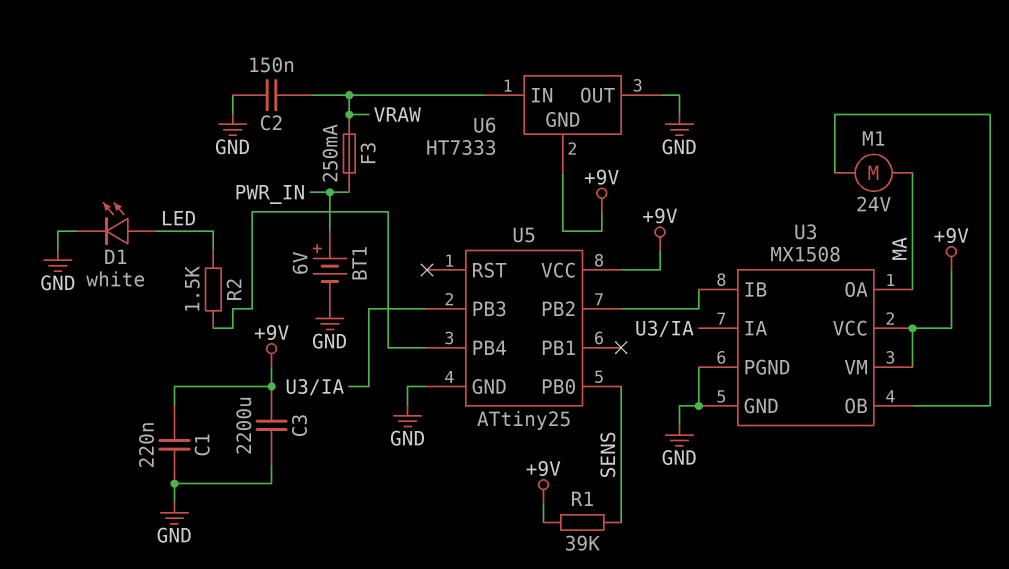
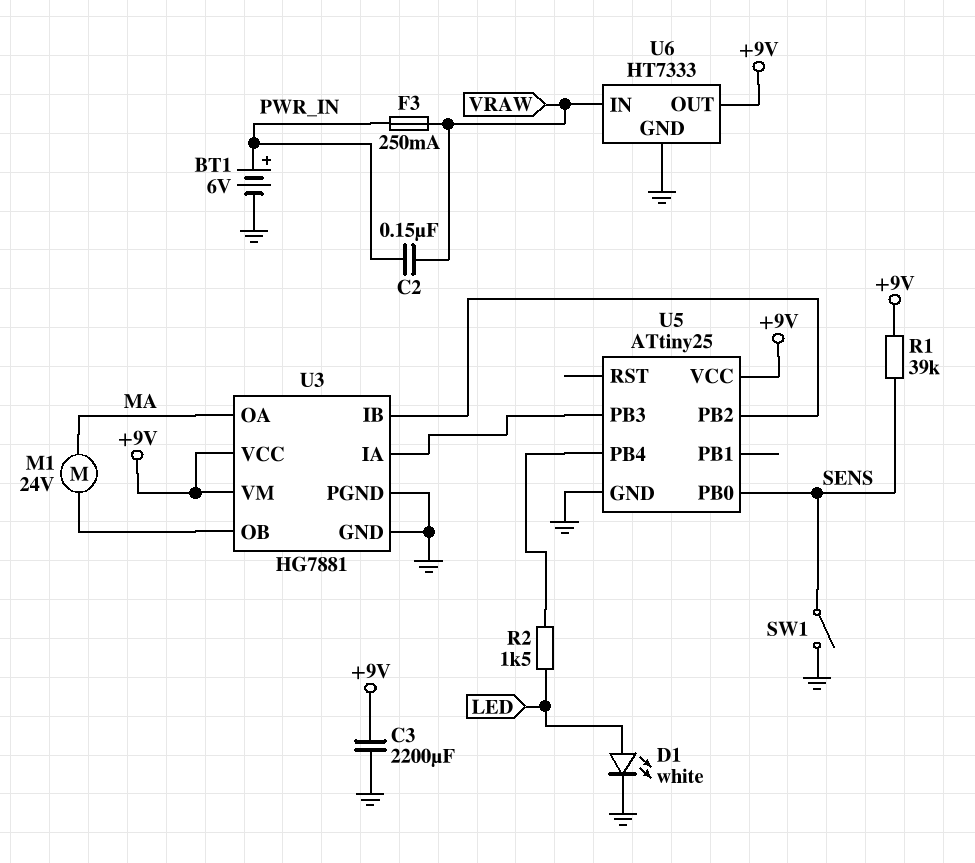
C1: 220nF (+9V, GND) -> none
C2: 150nF (GND, VRAW) -> 150nF (PWR_IN, VRAW)
SW1: none -> switch (GND, SENS)
U3: MX1508 -> HG7881
U6 pin GND: +9V -> GND
U6 pin OUT: GND -> +9V

